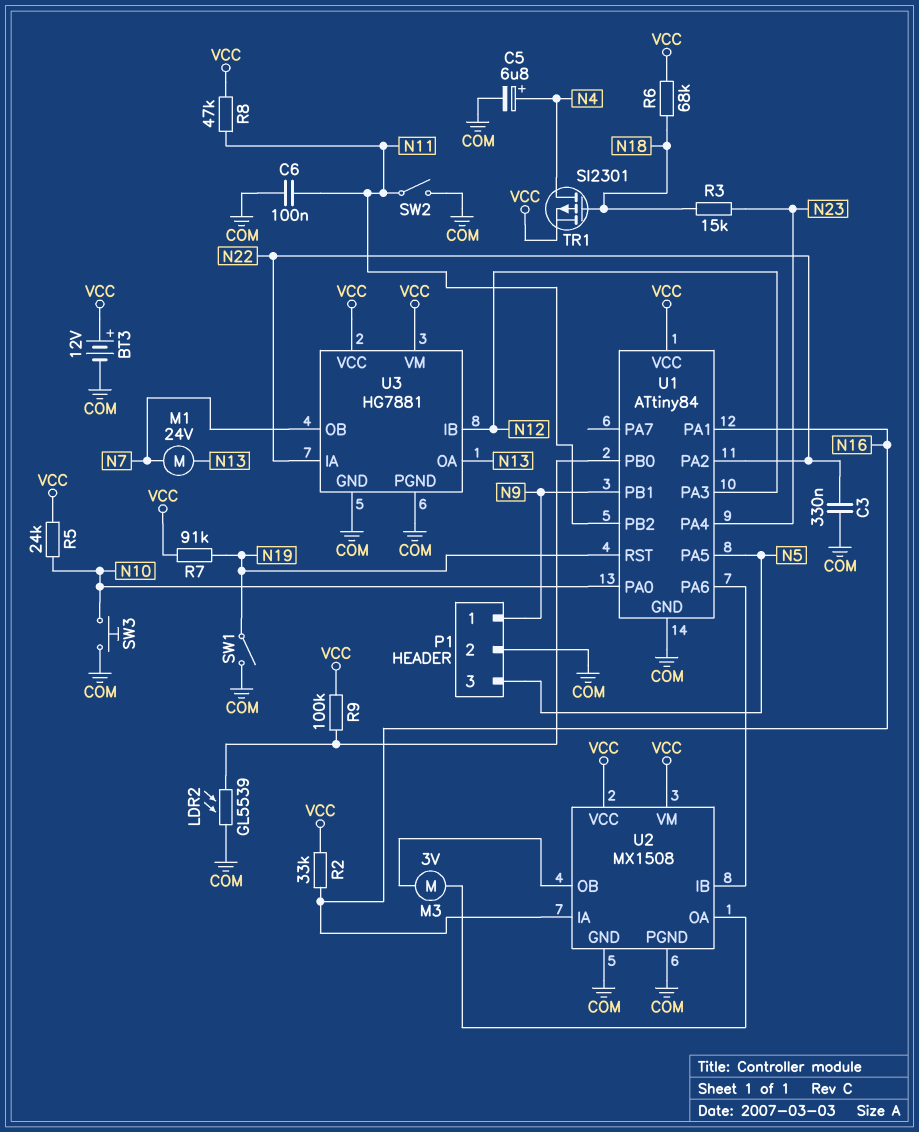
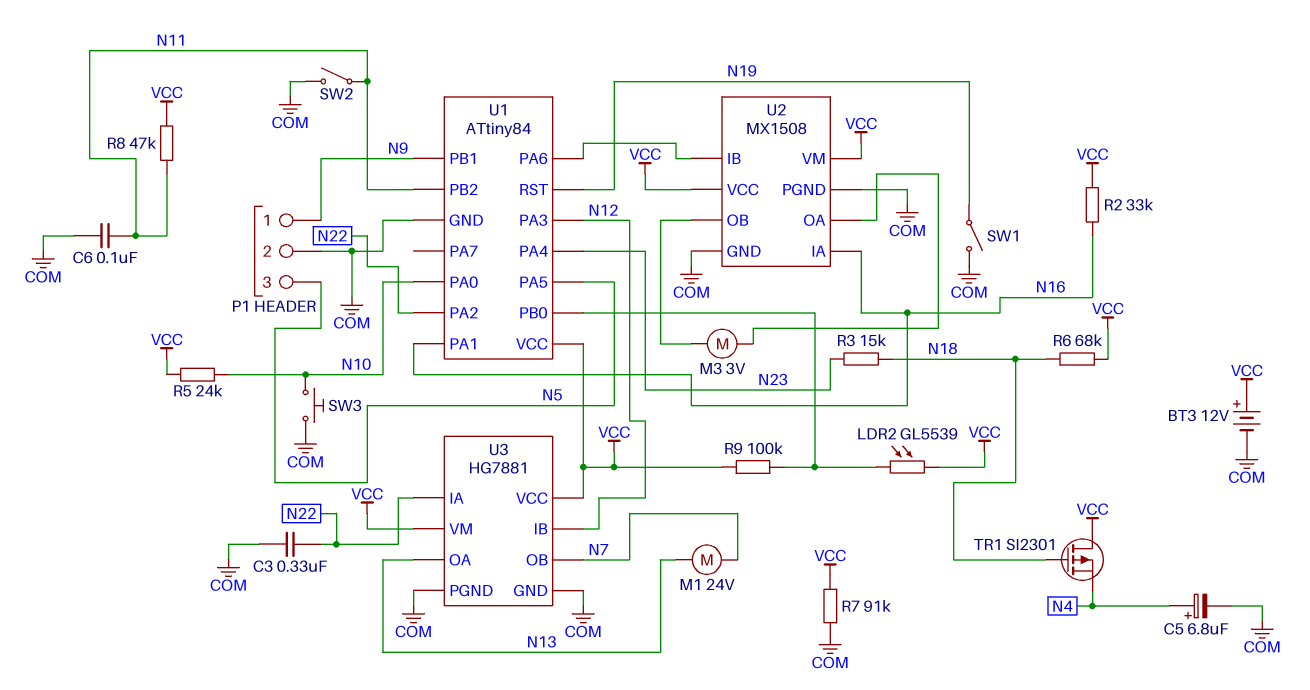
LDR2: GL5539 (COM, U1/PB0) -> GL5539 (U1/PB0, VCC)
R7: 91k (N19, VCC) -> 91k (COM, VCC)
TR1: PMOS SI2301 (G N18, D N4, S VCC) -> PMOS SI2301 (G N18, D VCC, S N4)

